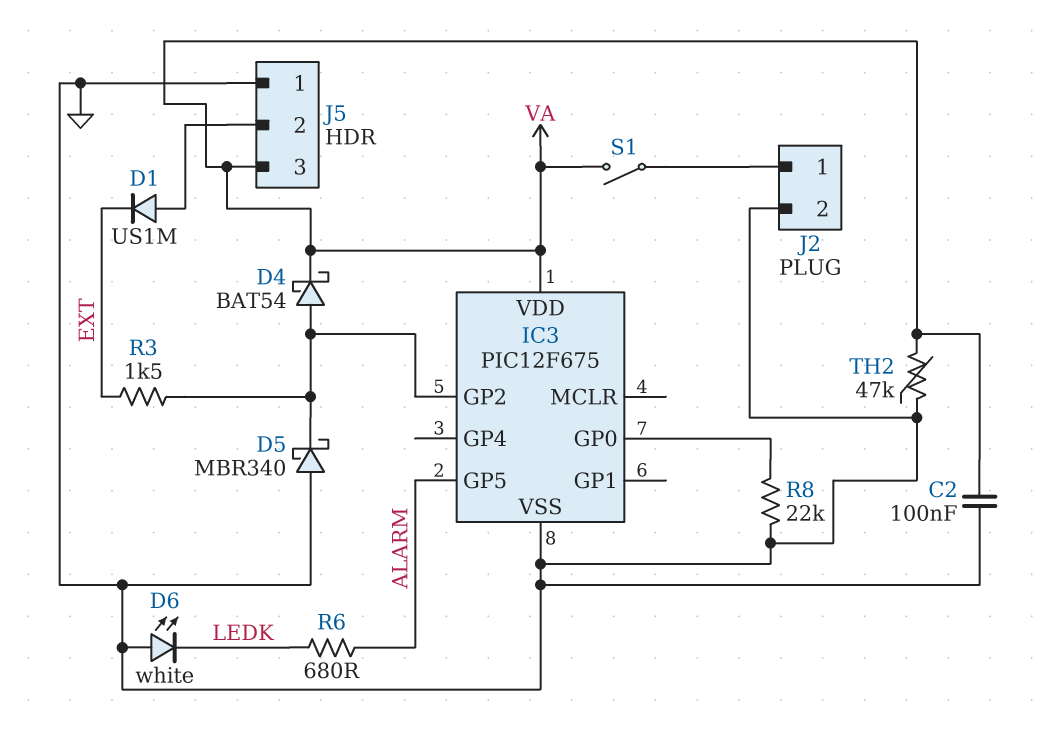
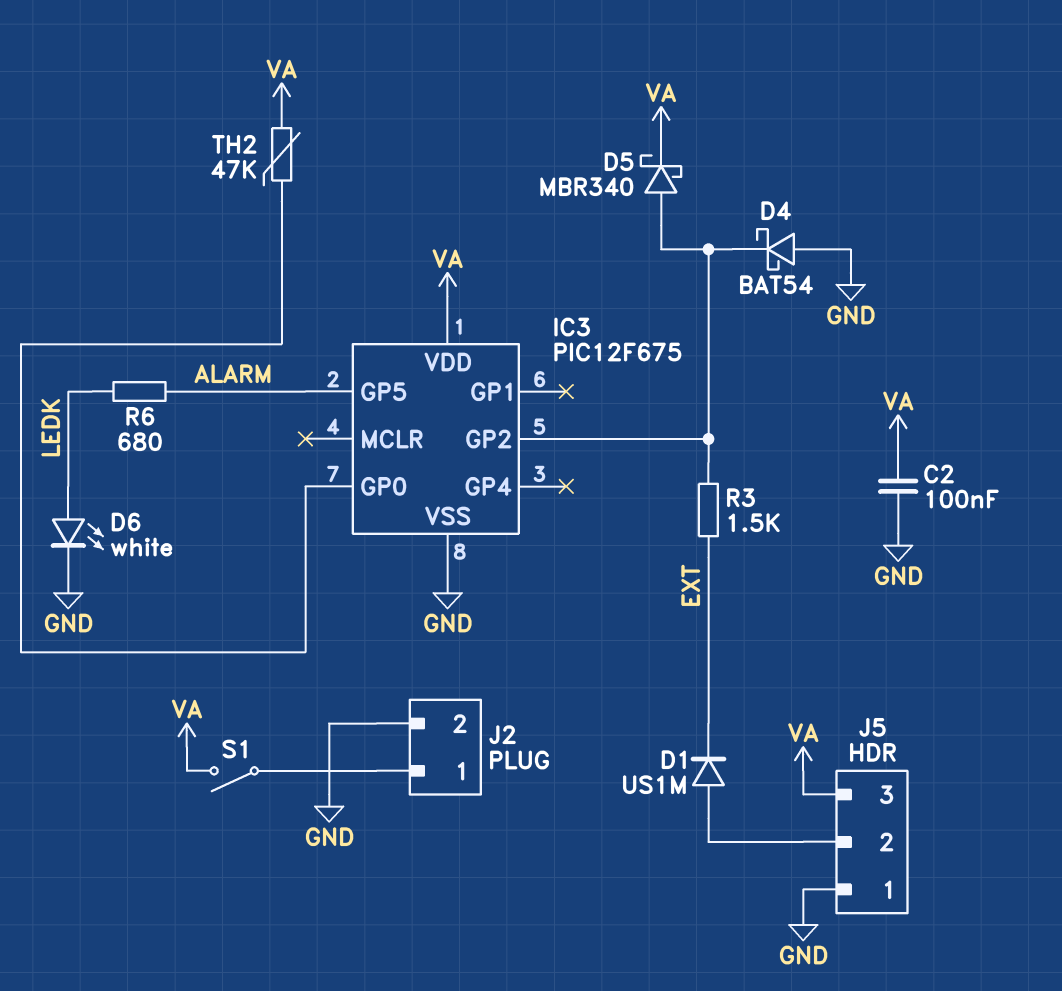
D4: schottky BAT54 (A IC3/GP2, K VA) -> schottky BAT54 (A GND, K IC3/GP2)
D5: schottky MBR340 (A GND, K IC3/GP2) -> schottky MBR340 (A IC3/GP2, K VA)
D6: LED white (A GND, K LEDK) -> LED white (A LEDK, K GND)
R8: 22k (GND, IC3/GP0) -> none
TH2: 47k (GND, VA) -> 47k (IC3/GP0, VA)

